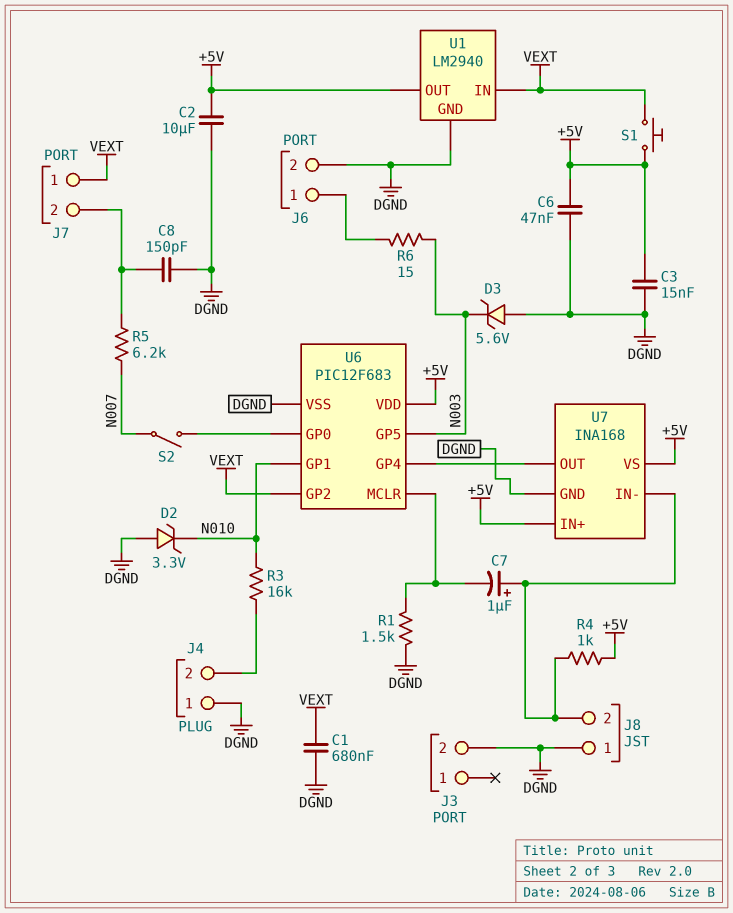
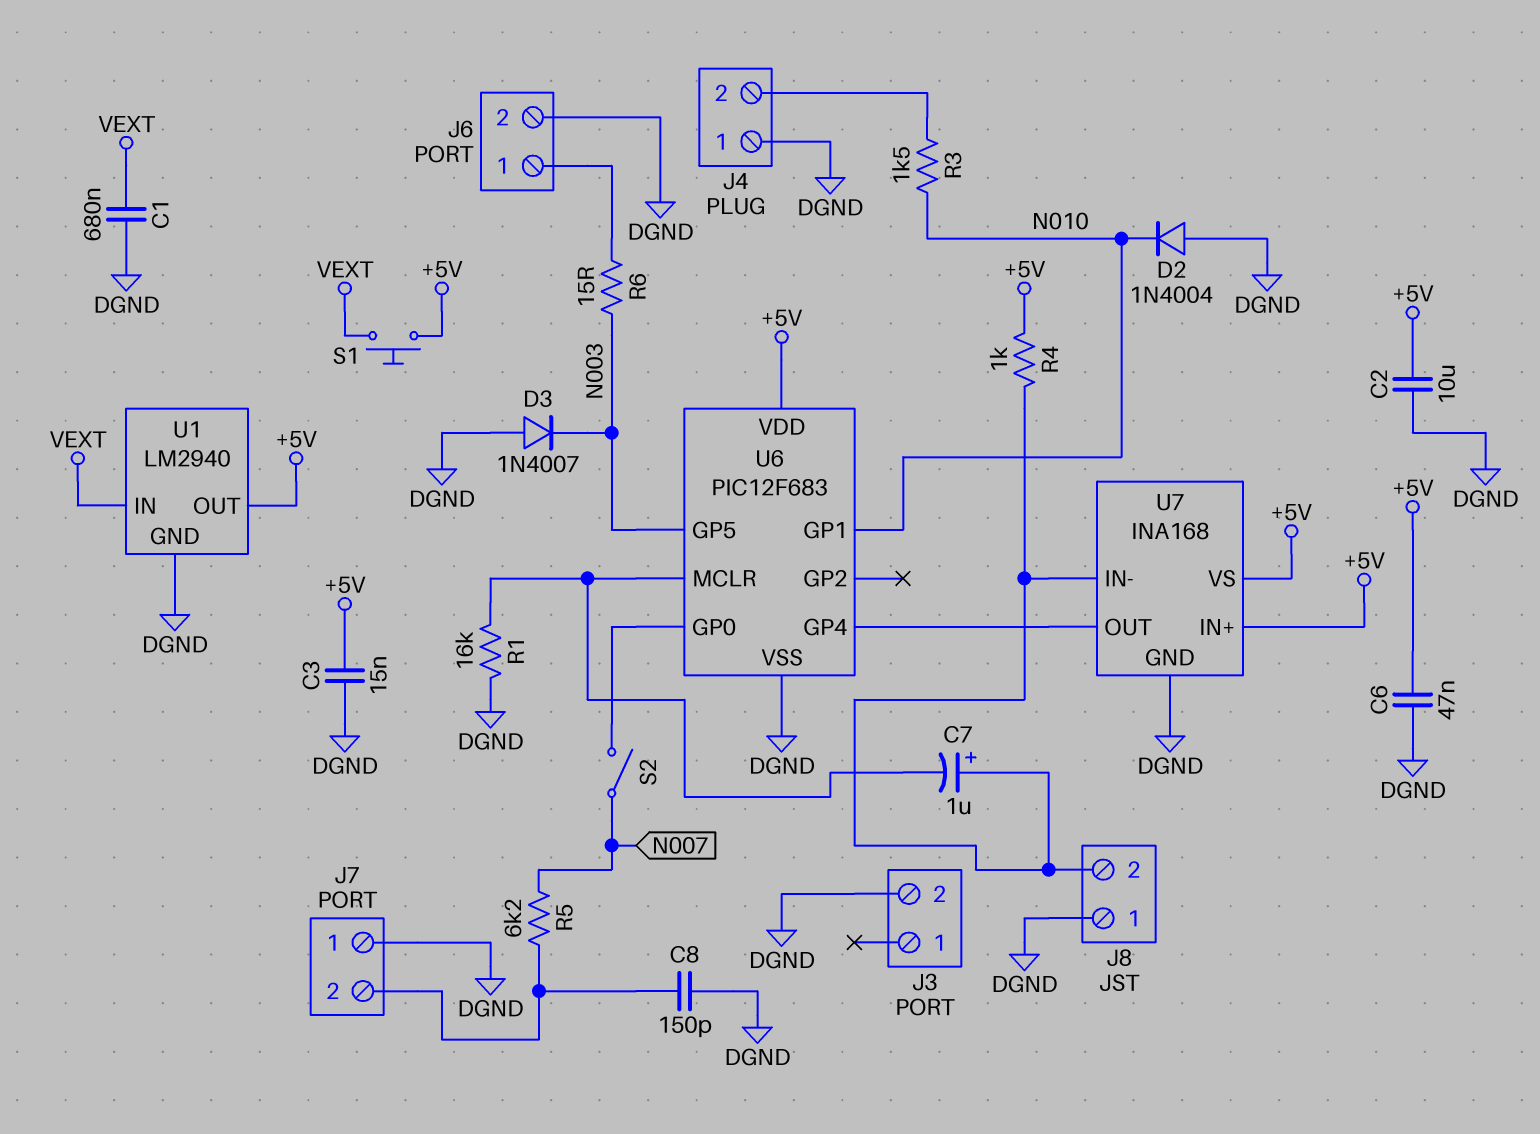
D2: zener 3.3V (A DGND, K N010) -> diode 1N4004 (A DGND, K N010)
D3: zener 5.6V (A DGND, K N003) -> diode 1N4007 (A DGND, K N003)
J7 pin 1: VEXT -> DGND
R1: 1.5k (DGND, U6/MCLR) -> 16k (DGND, U6/MCLR)
R3: 16k (J4/2, N010) -> 1.5k (J4/2, N010)
U6 pin GP2: VEXT -> none

